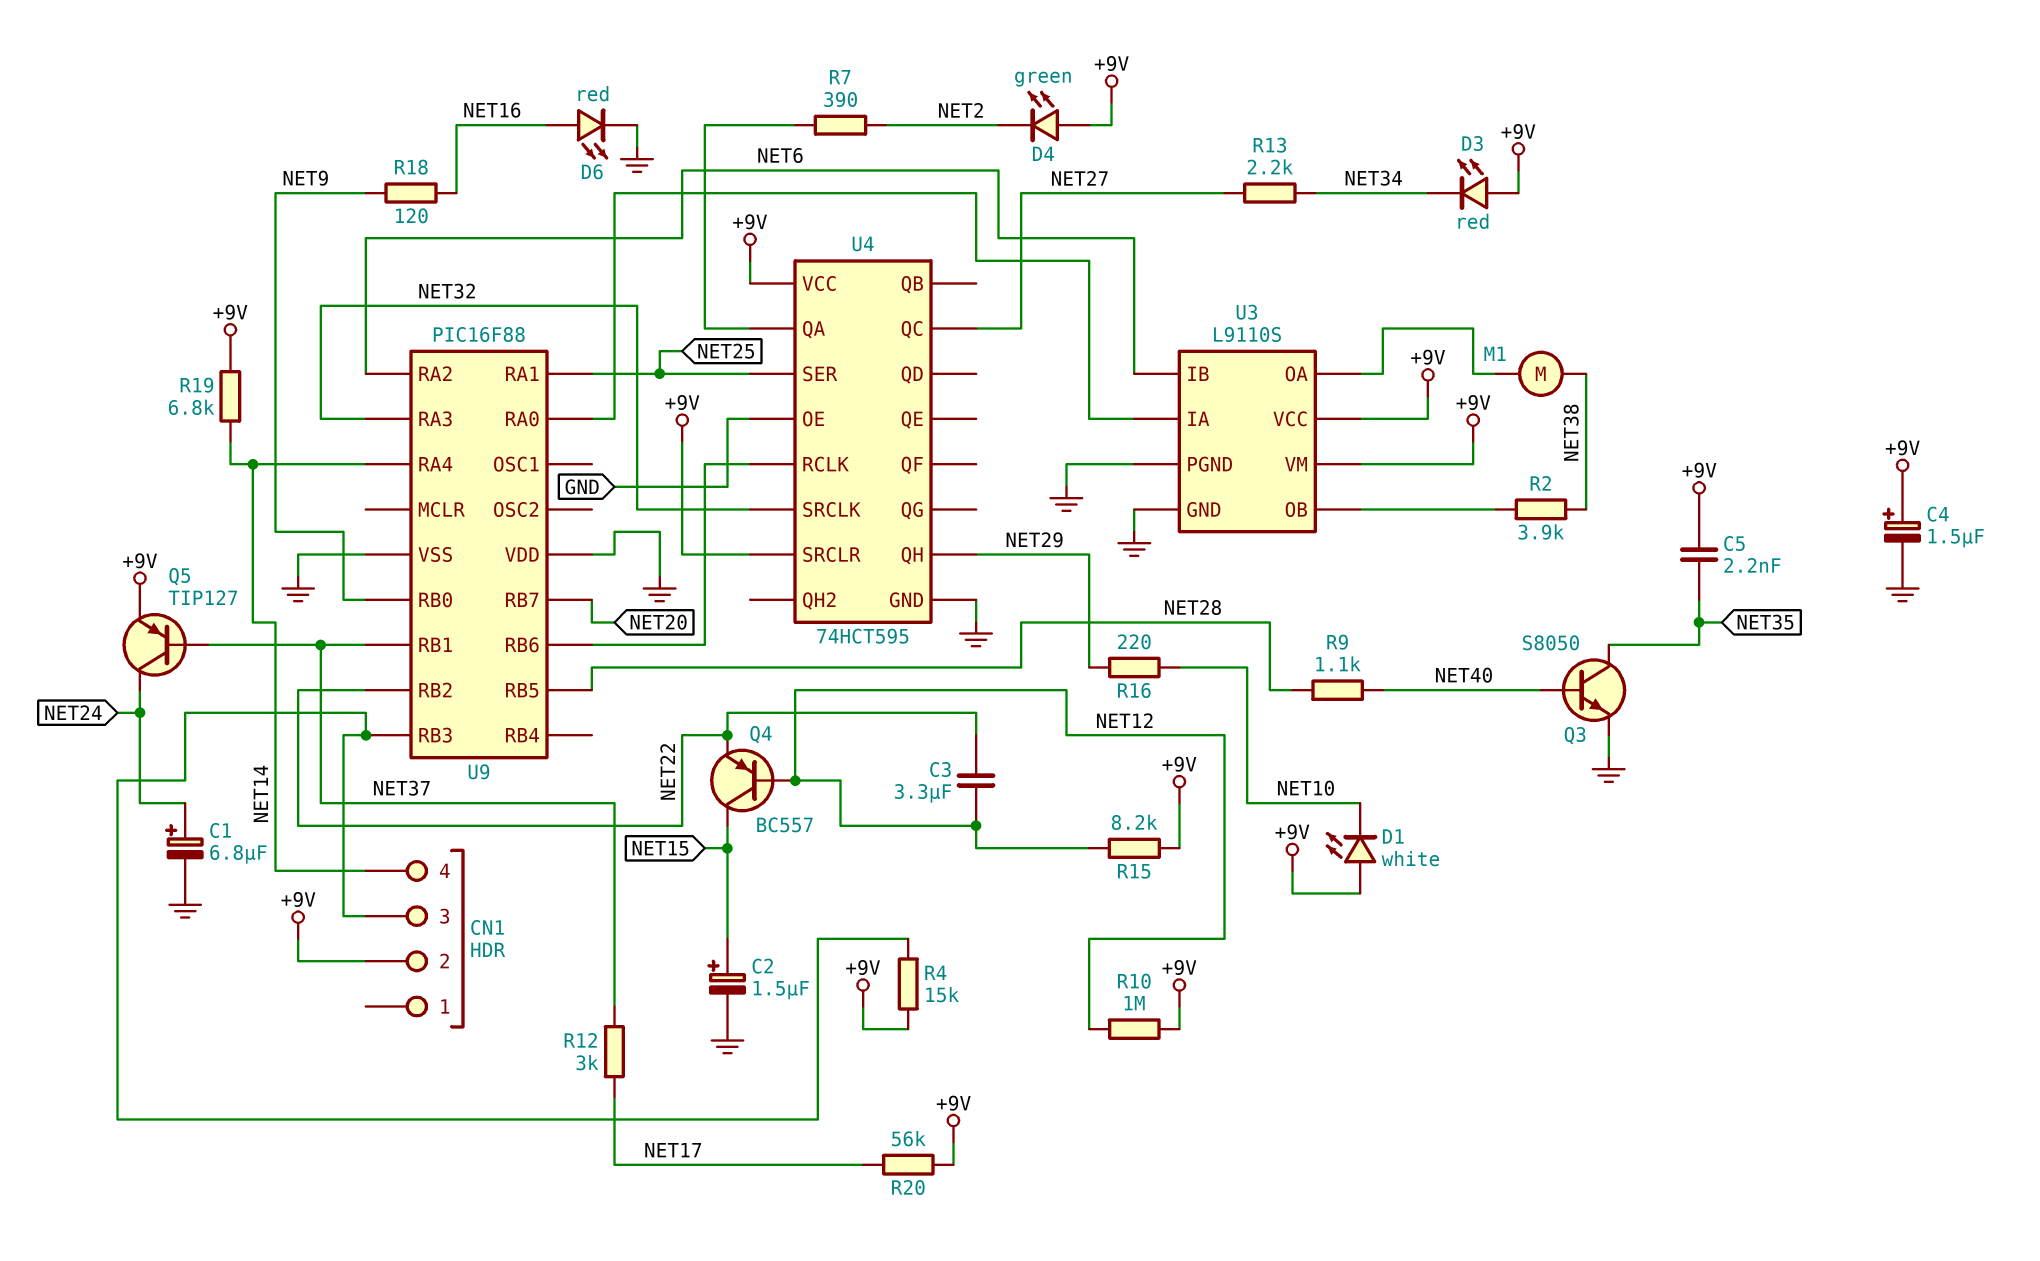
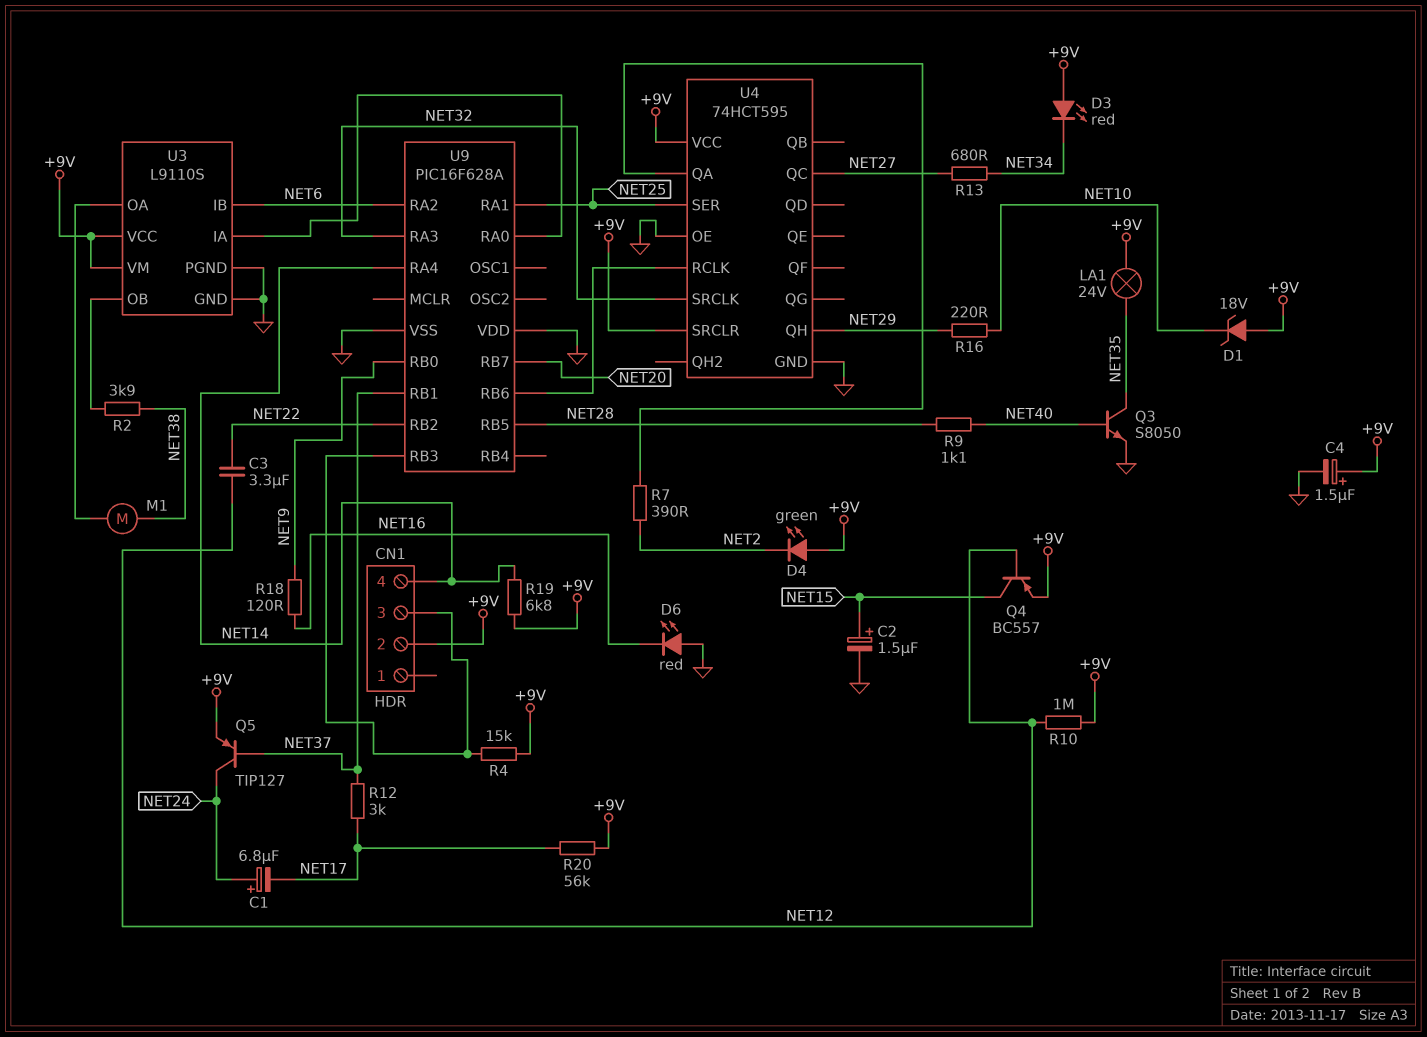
C1: 6.8uF (plus NET24, minus GND) -> 6.8uF (plus NET24, minus NET17)
C5: 2.2nF (+9V, NET35) -> none
D1: LED white (A +9V, K NET10) -> zener 18V (A +9V, K NET10)
D6: LED red (A NET16, K GND) -> LED red (A GND, K NET16)
LA1: none -> lamp 24V (+9V, NET35)
Q4: PNP BC557 (B NET12, C NET15, E NET22) -> PNP BC557 (B NET12, C NET15, E +9V)
R13: 2.2k (NET27, NET34) -> 680 (NET27, NET34)
R15: 8.2k (+9V, NET12) -> none
U9: PIC16F88 -> PIC16F628A

